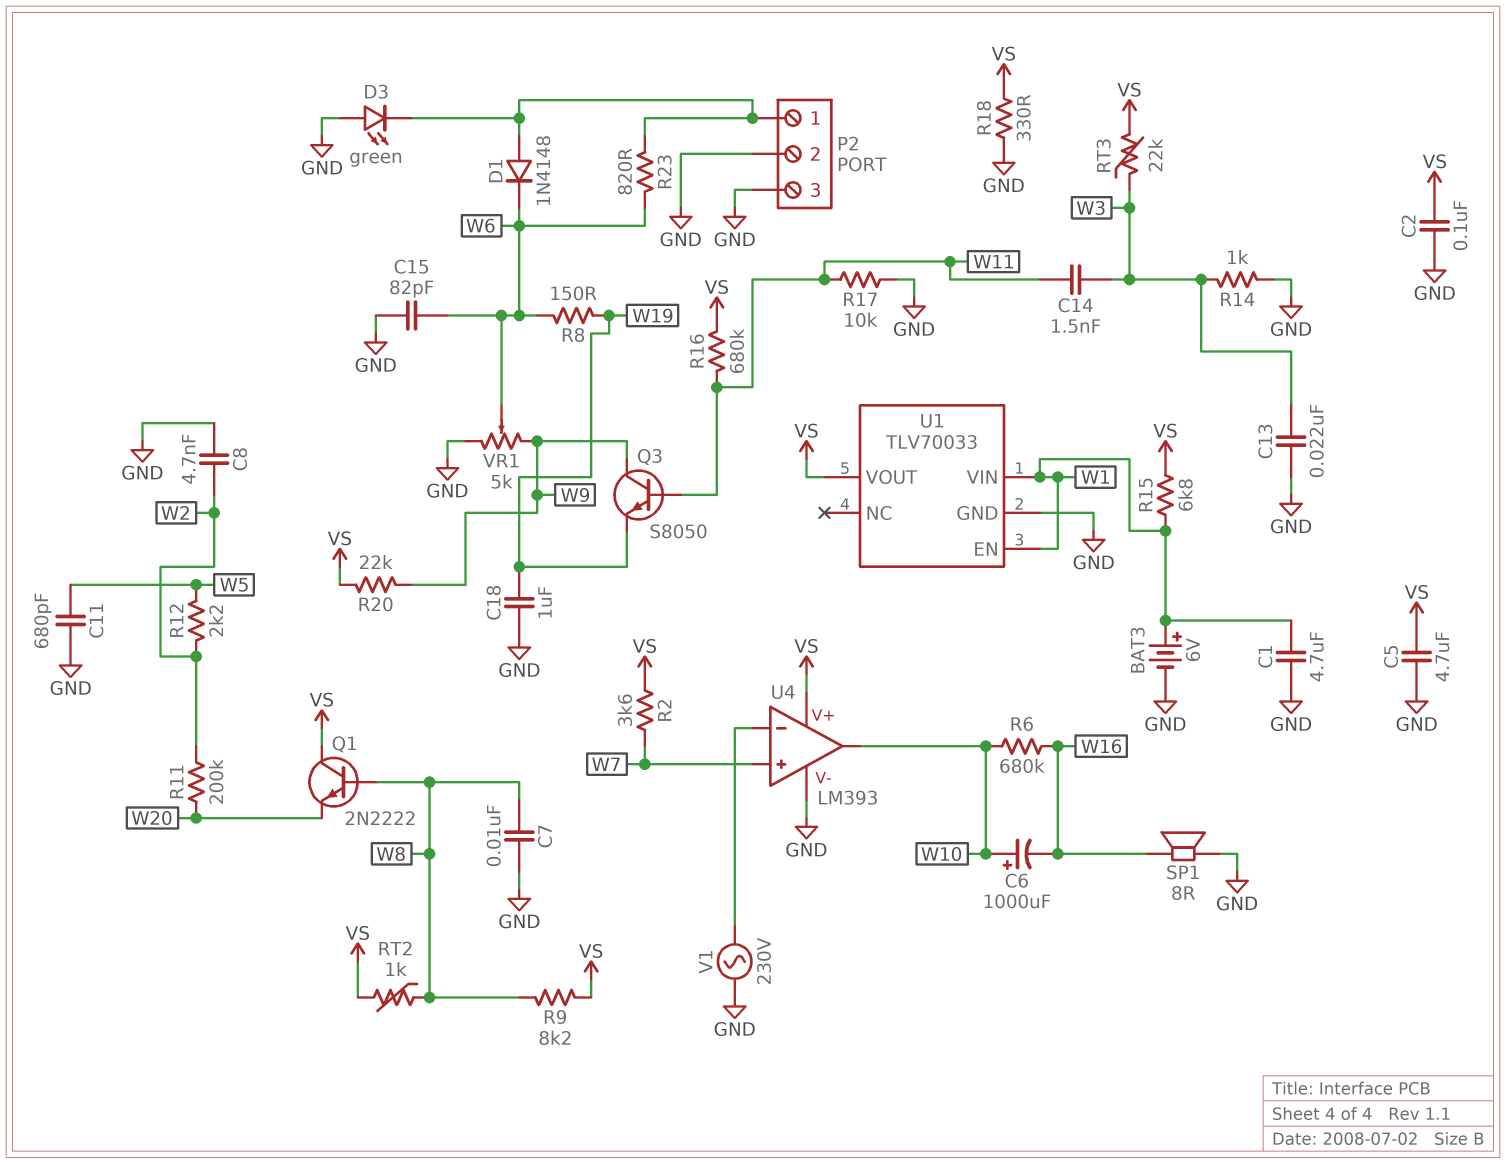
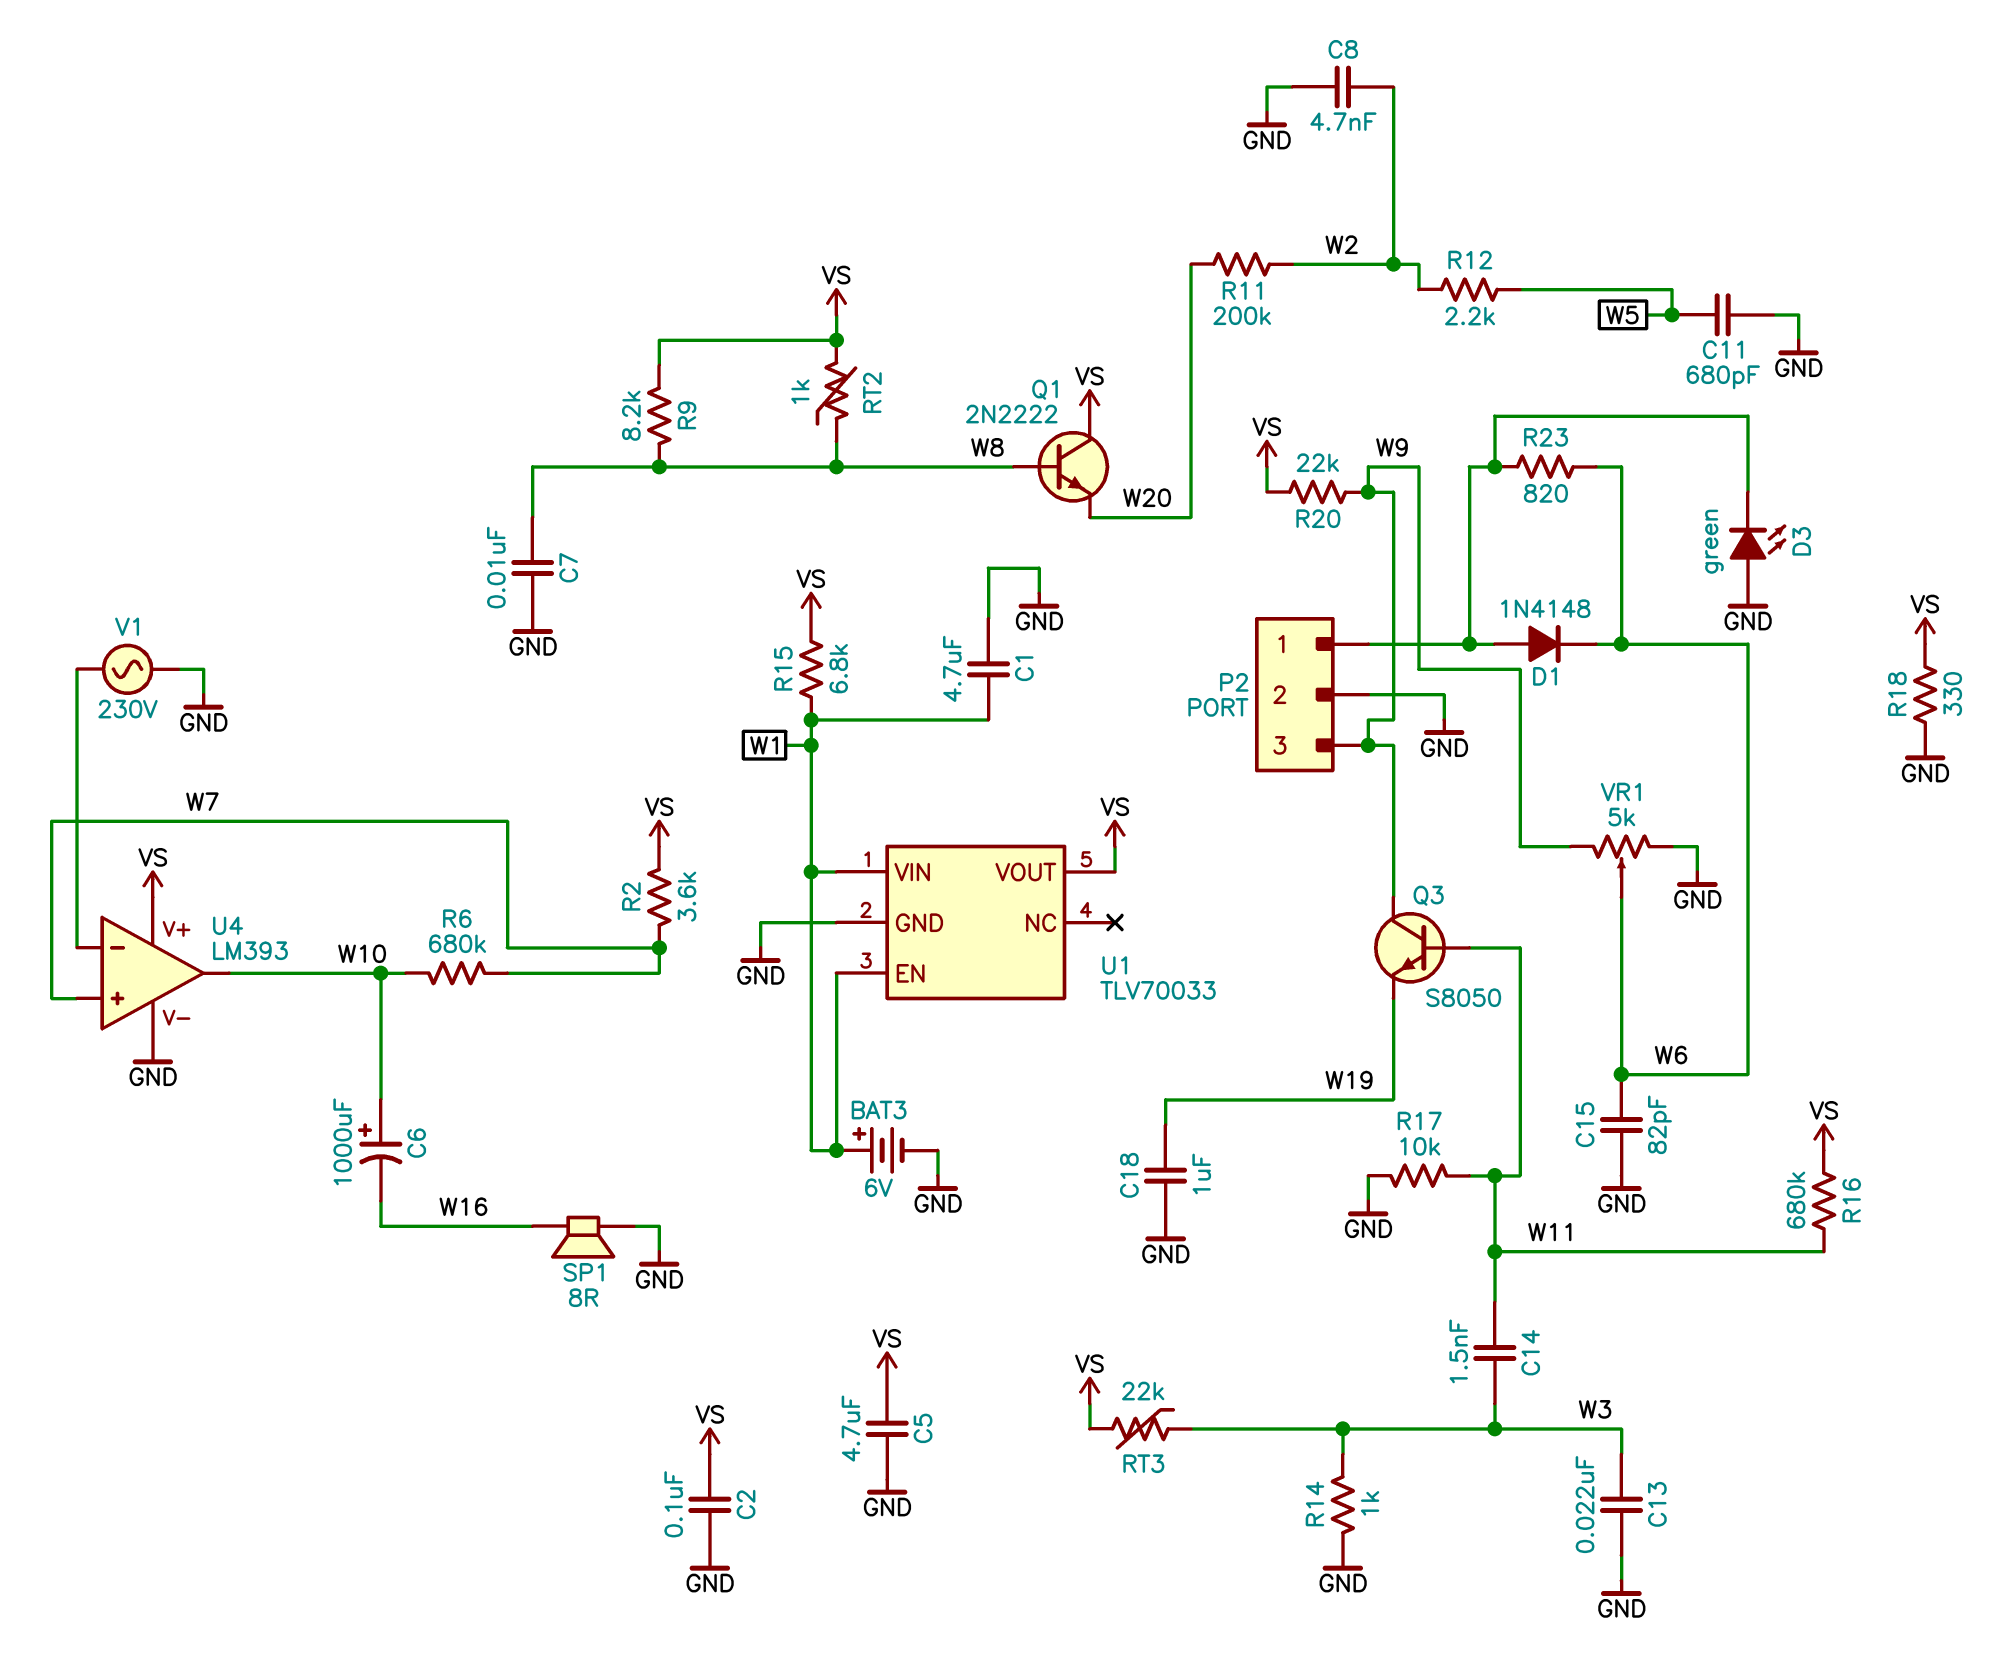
P2 pin 3: GND -> W9
R6: 680k (W10, W16) -> 680k (W7, W10)
R8: 150 (W6, W19) -> none

